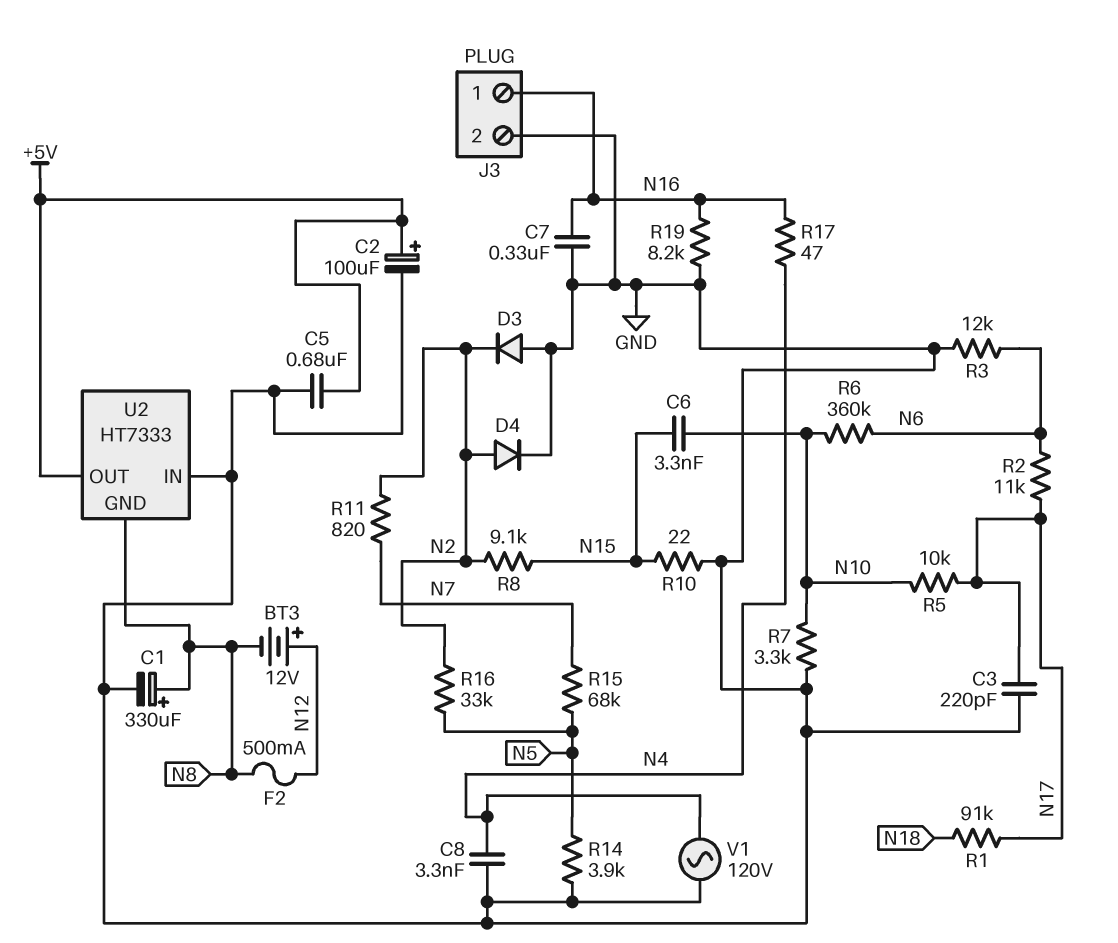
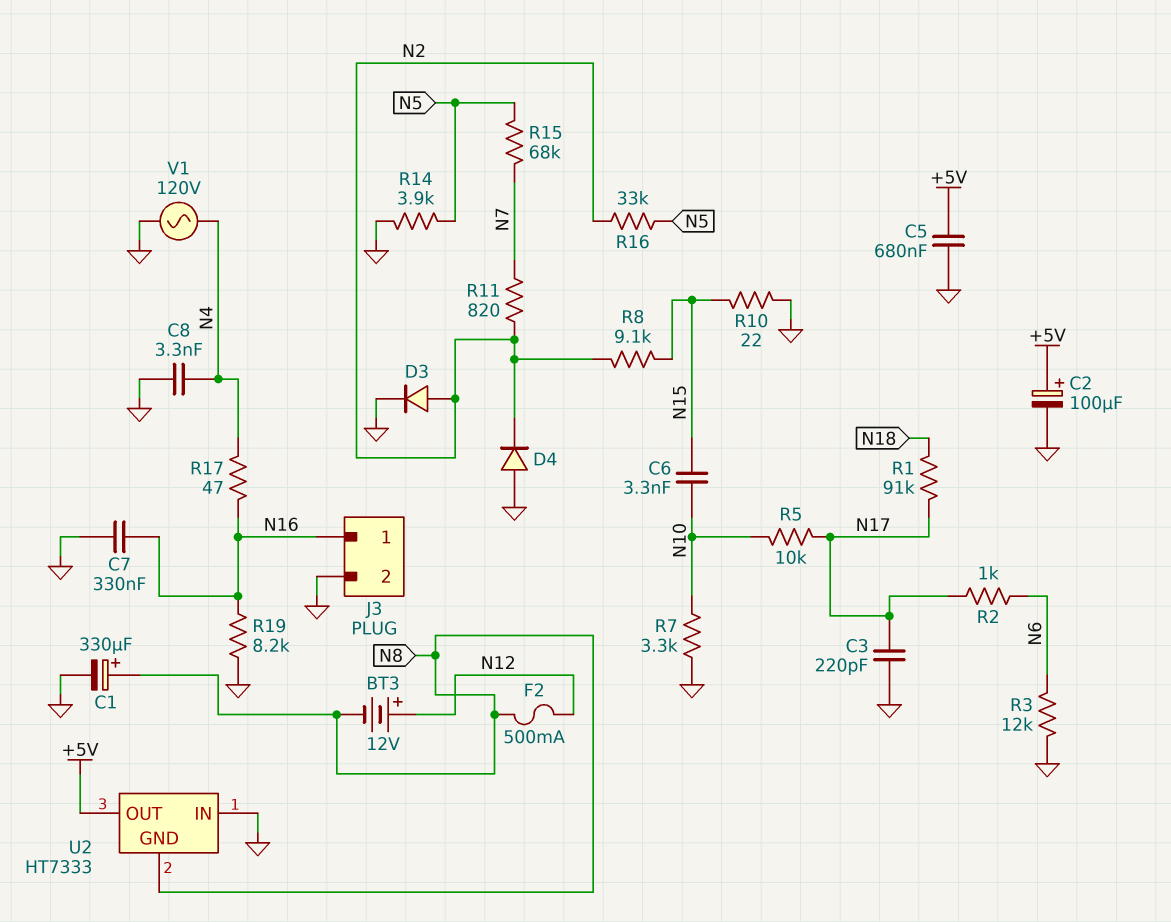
D3: diode (A GND, K N2) -> diode (A N2, K GND)
D4: diode (A N2, K GND) -> diode (A GND, K N2)
R2: 11k (N6, N17) -> 1k (N6, N17)
R6: 360k (N6, N10) -> none

